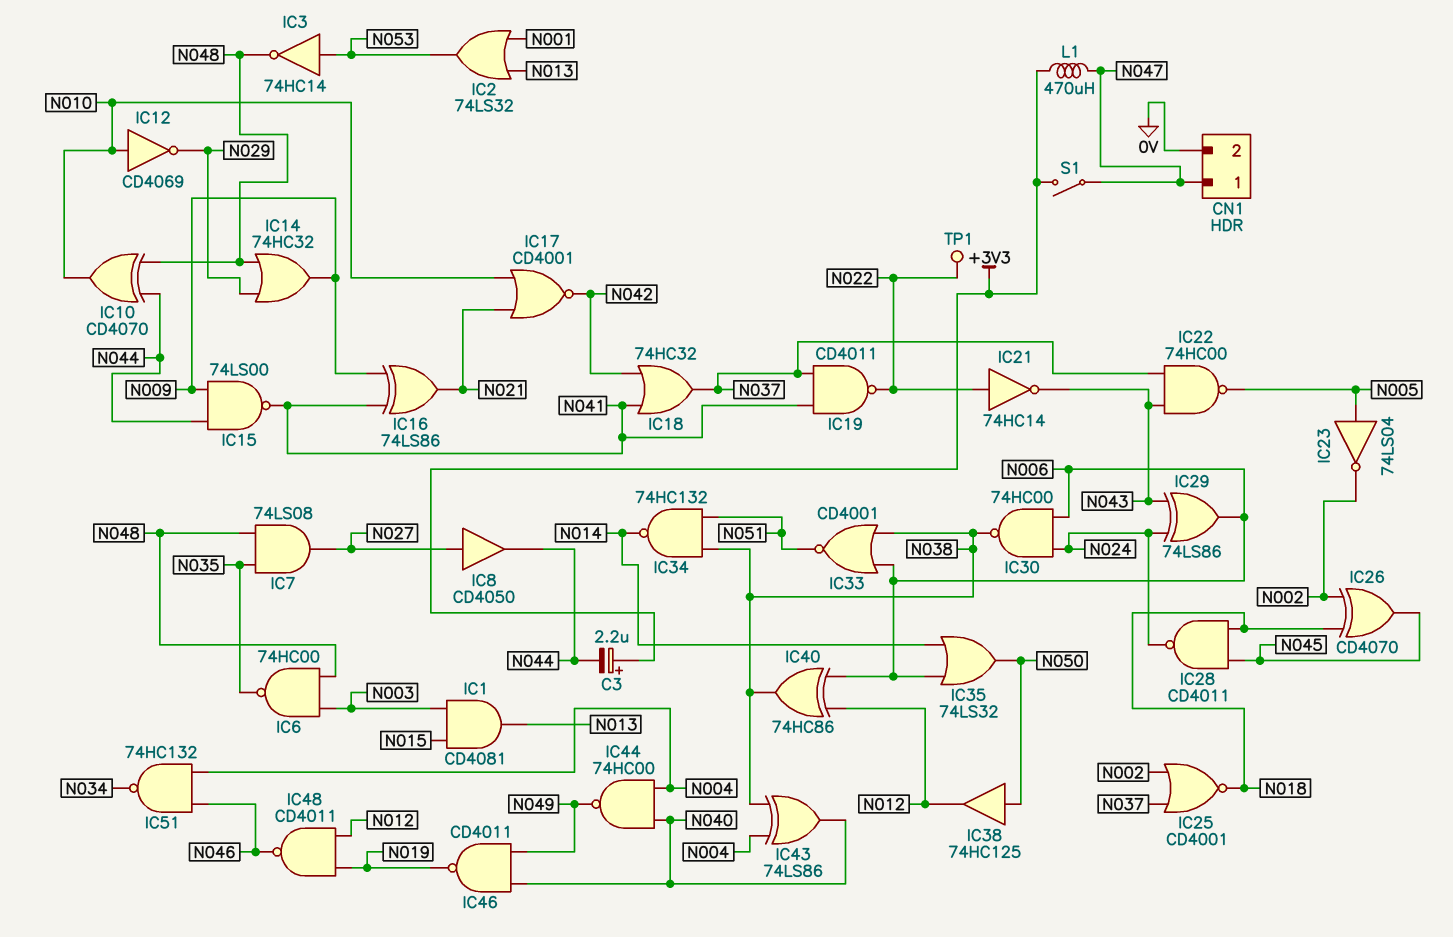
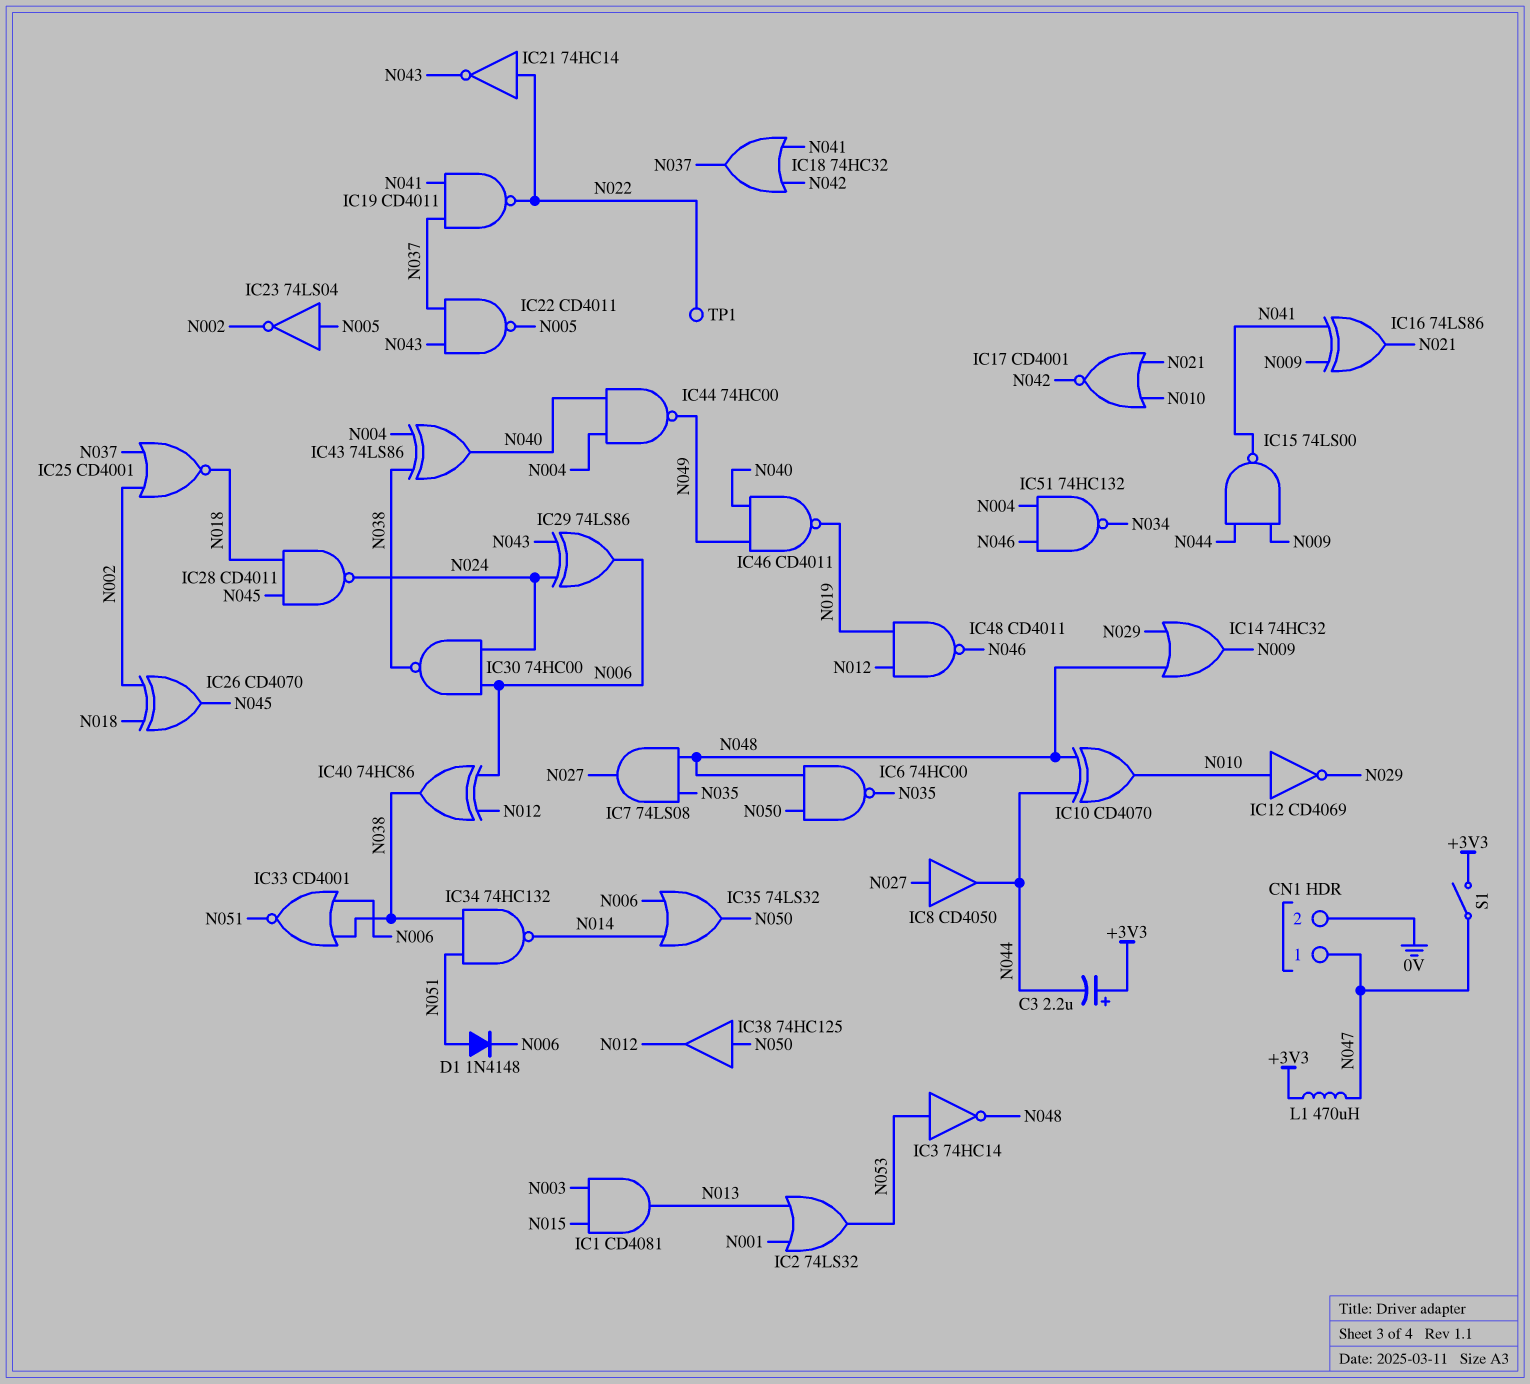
D1: none -> diode 1N4148 (A N051, K N006)
IC6: NAND 74HC00 (in N003, in N048, out N035) -> NAND 74HC00 (in N048, in N050, out N035)
IC22: NAND 74HC00 (in N037, in N043, out N005) -> NAND CD4011 (in N037, in N043, out N005)

